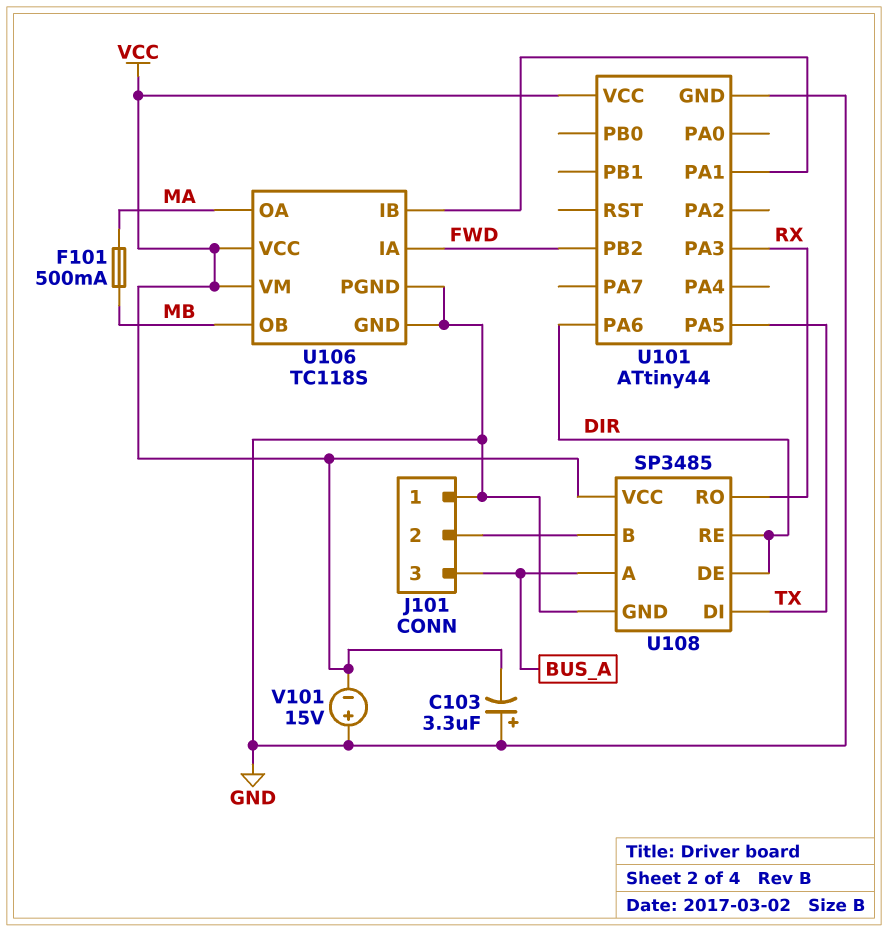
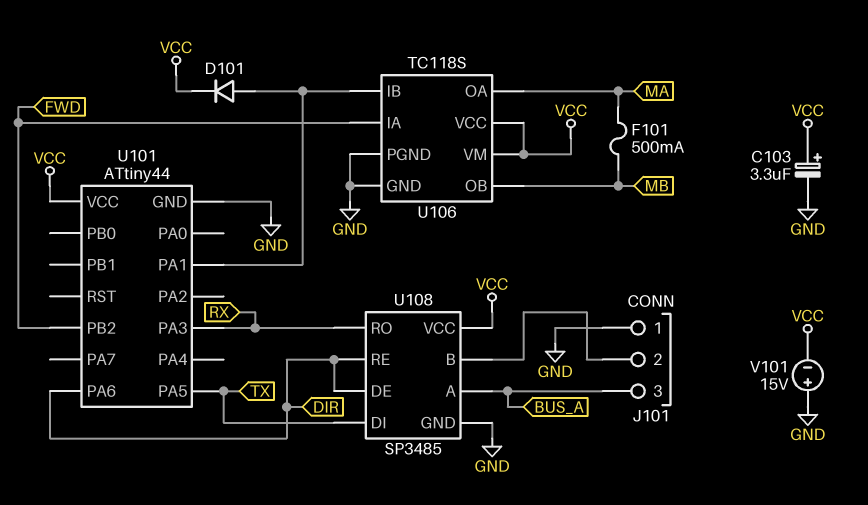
C103: 3.3uF (plus GND, minus VCC) -> 3.3uF (plus VCC, minus GND)
D101: none -> diode (A U101/PA1, K VCC)

